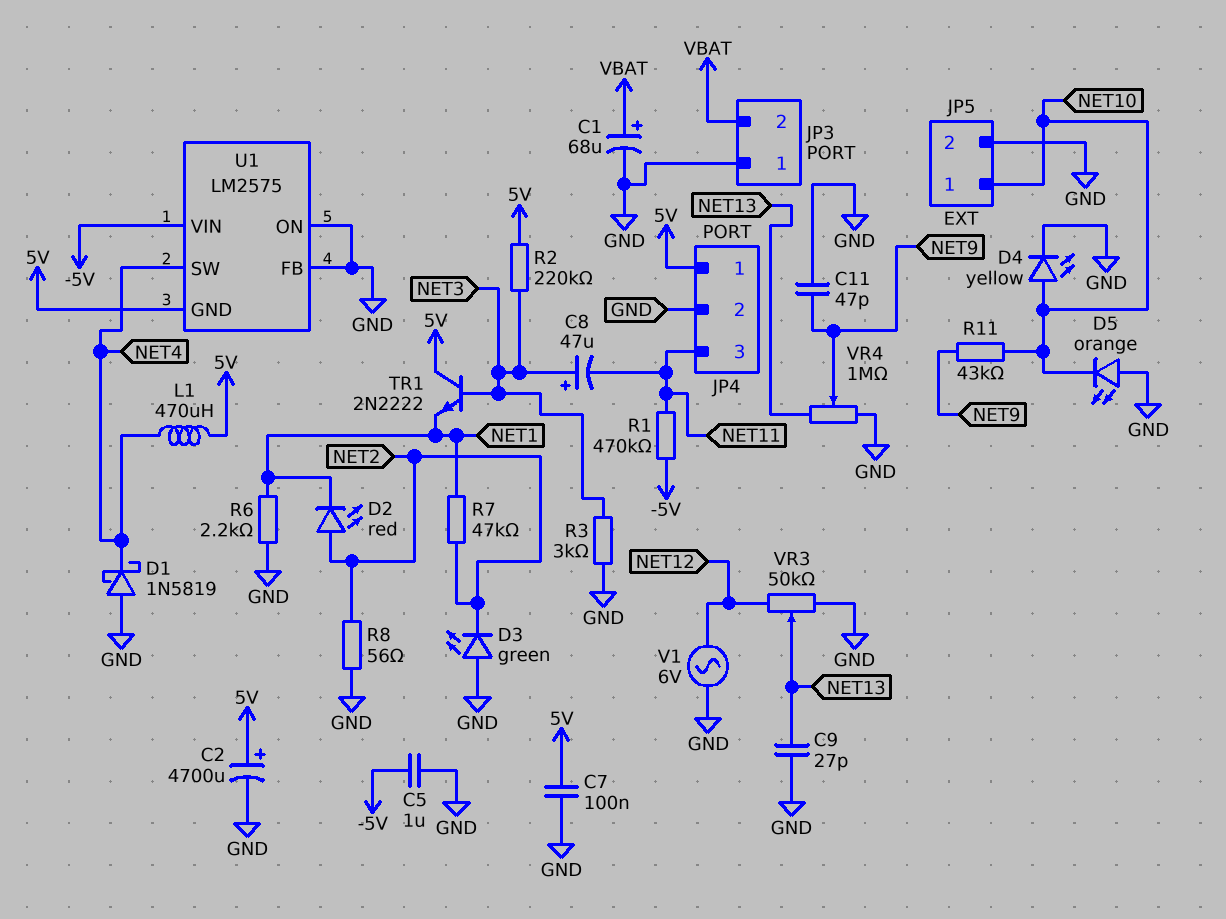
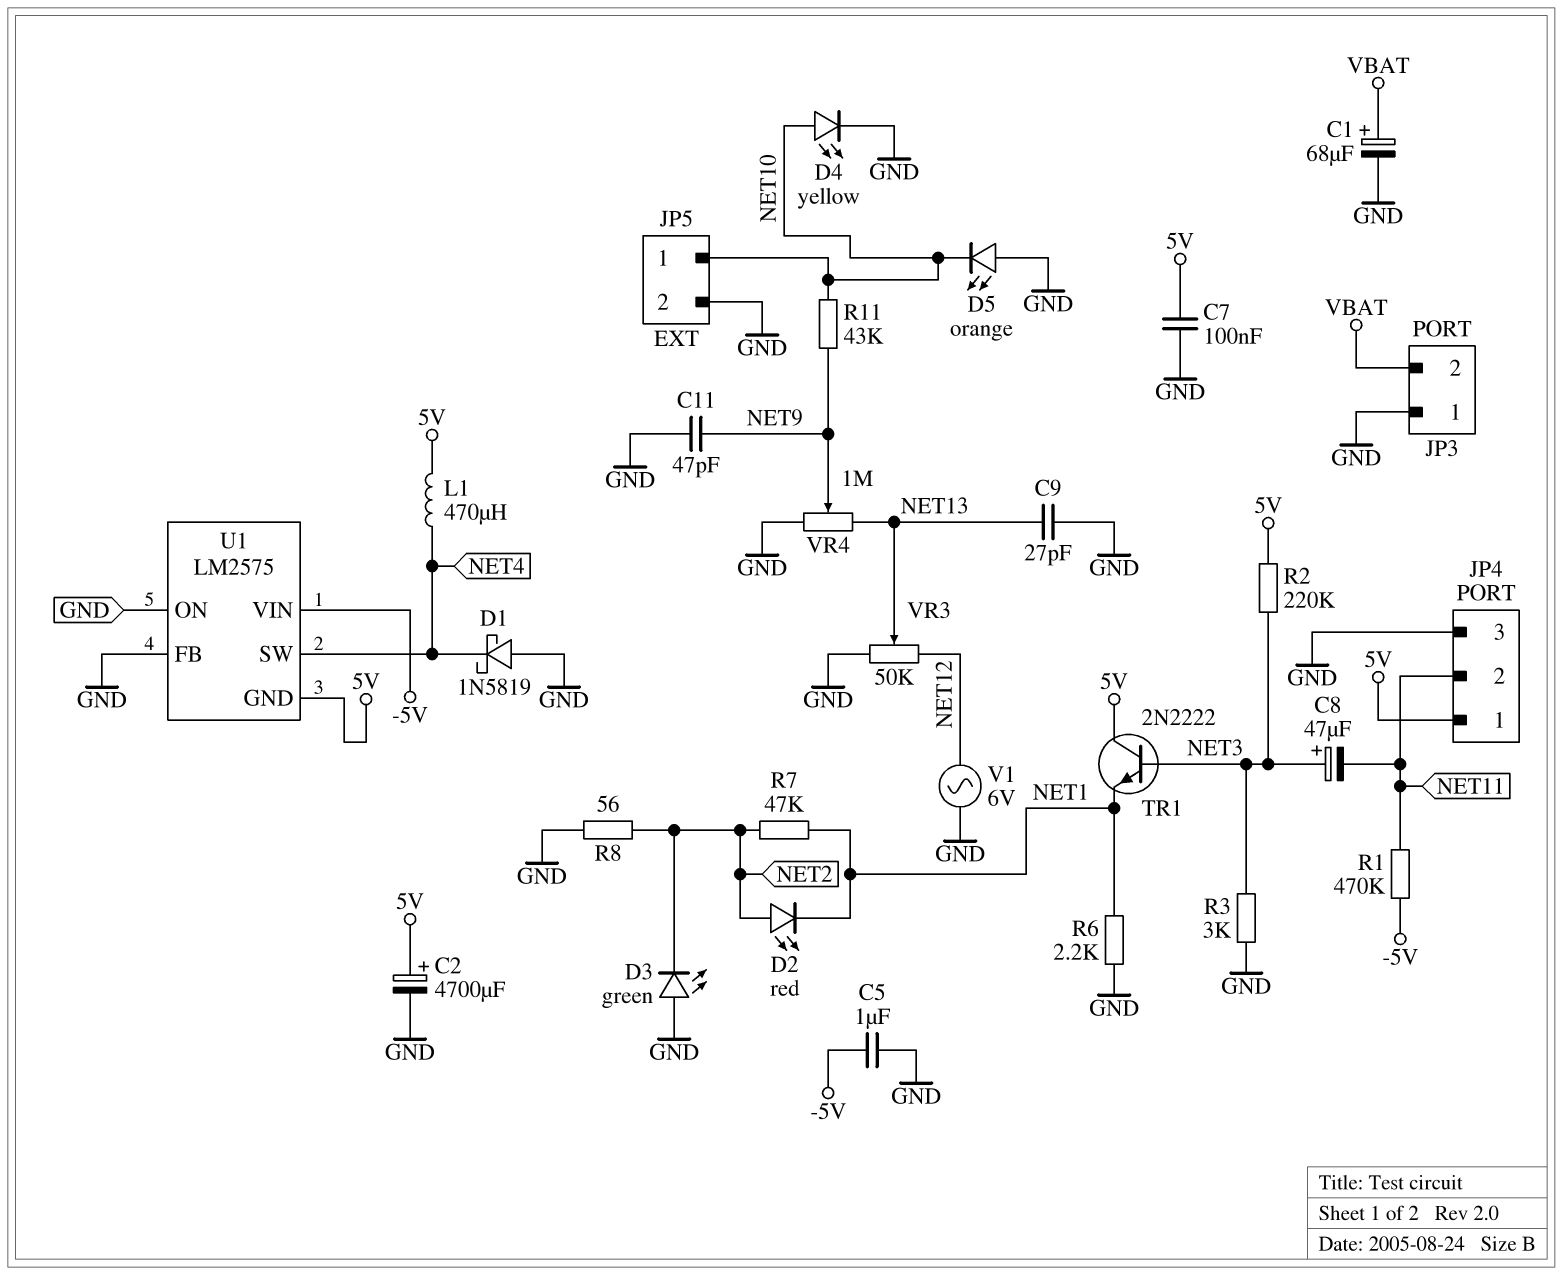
JP4 pin 2: GND -> NET11
JP4 pin 3: NET11 -> GND

